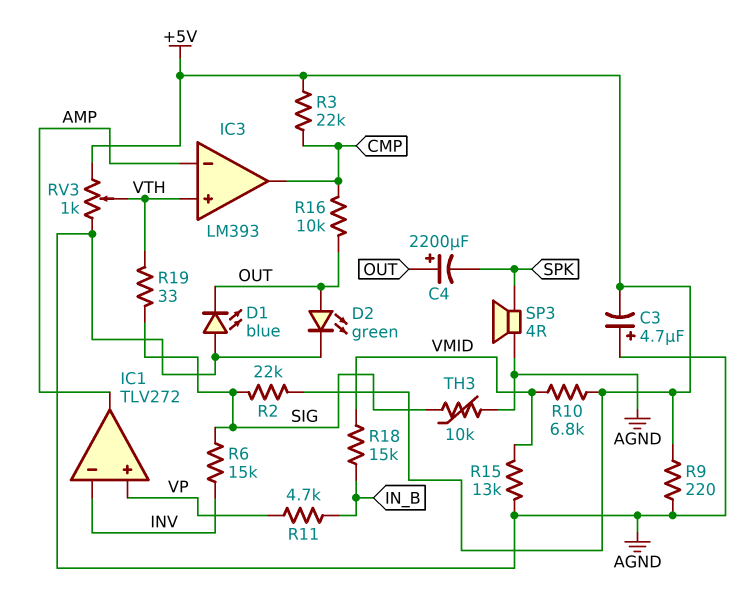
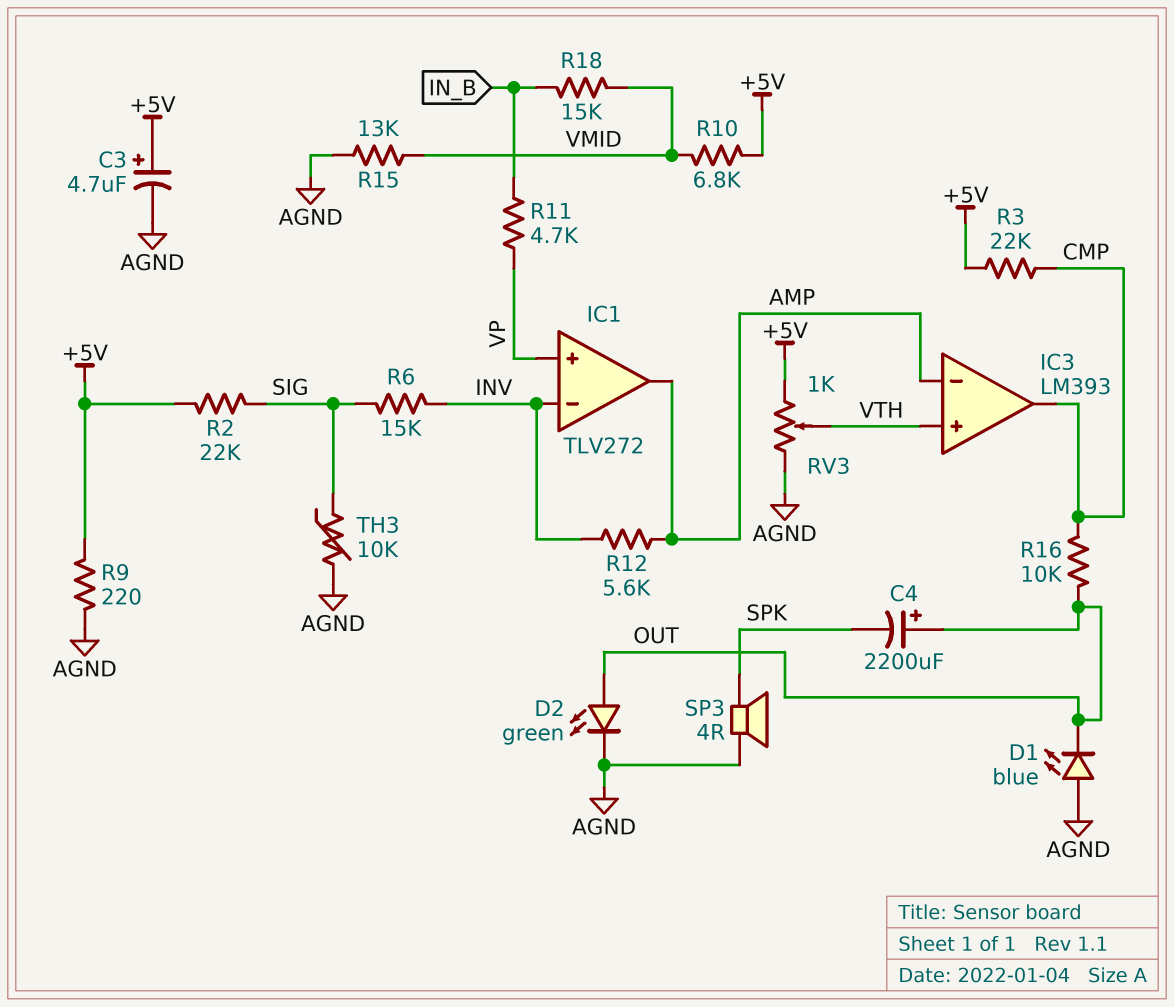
C3: 4.7uF (plus AGND, minus +5V) -> 4.7uF (plus +5V, minus AGND)
R12: none -> 5.6k (AMP, INV)
R19: 33 (SIG, VTH) -> none

